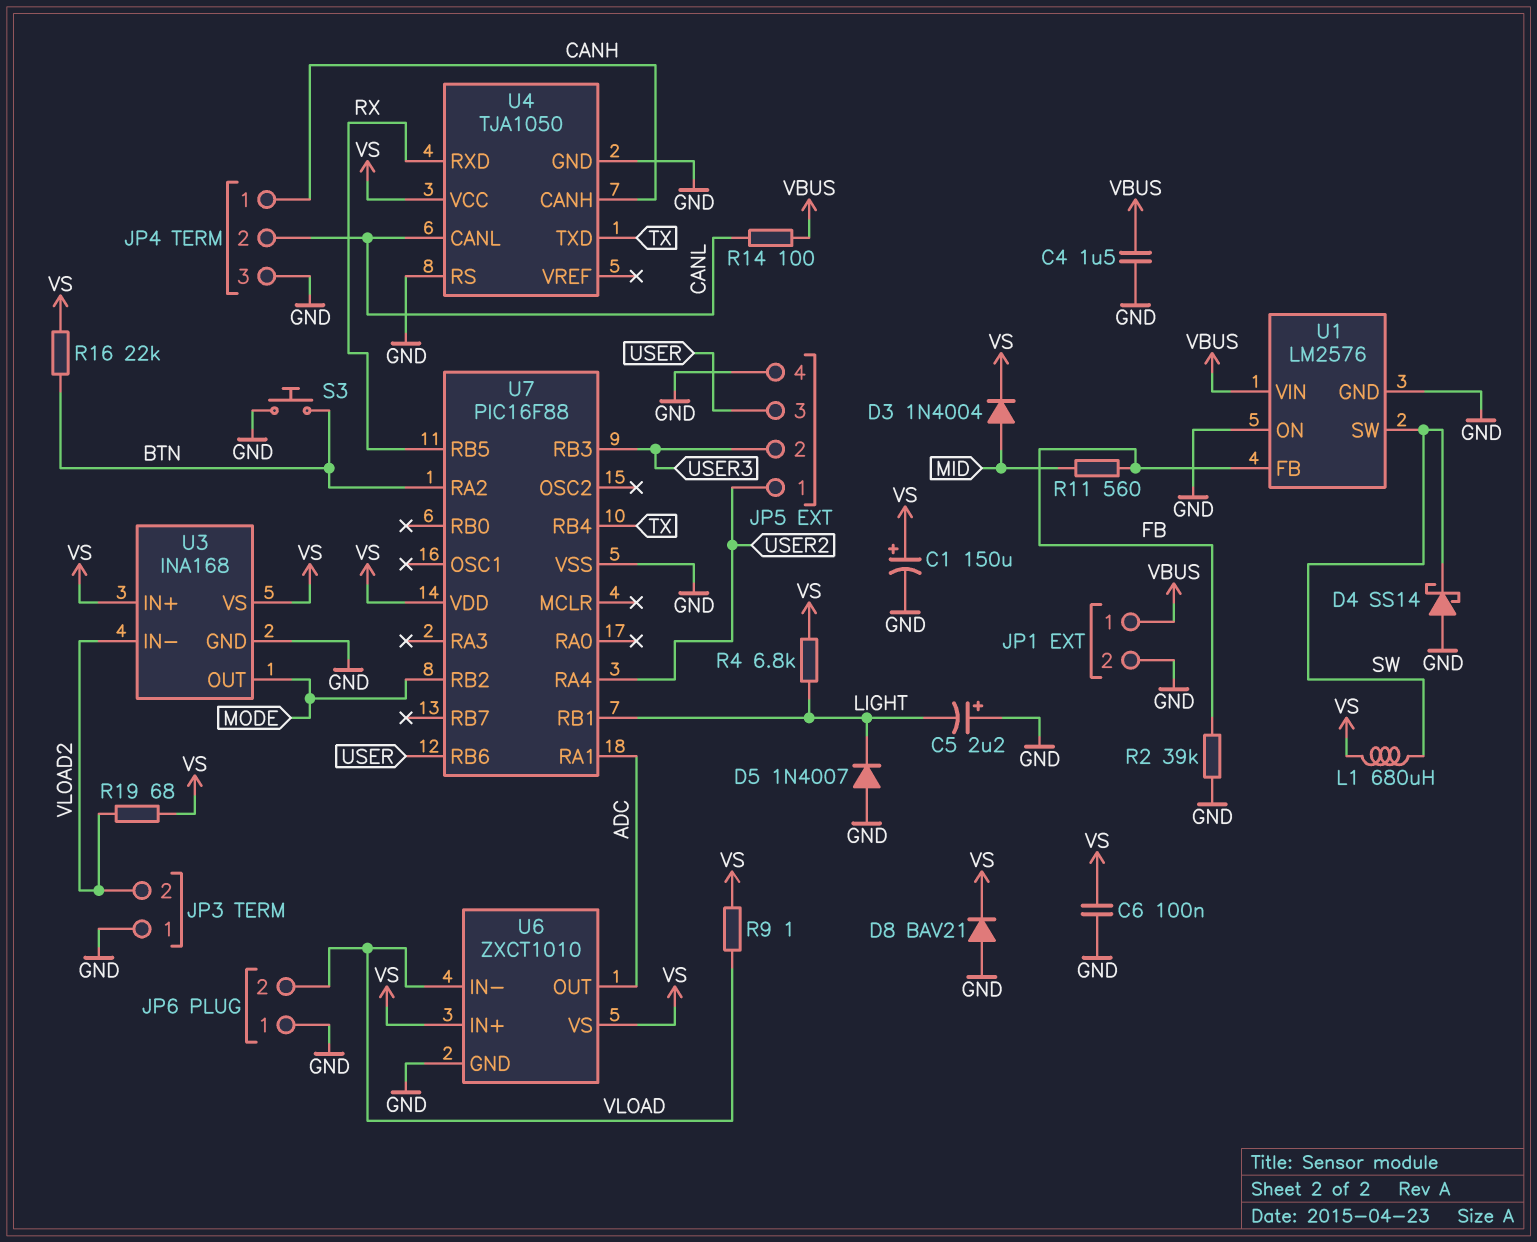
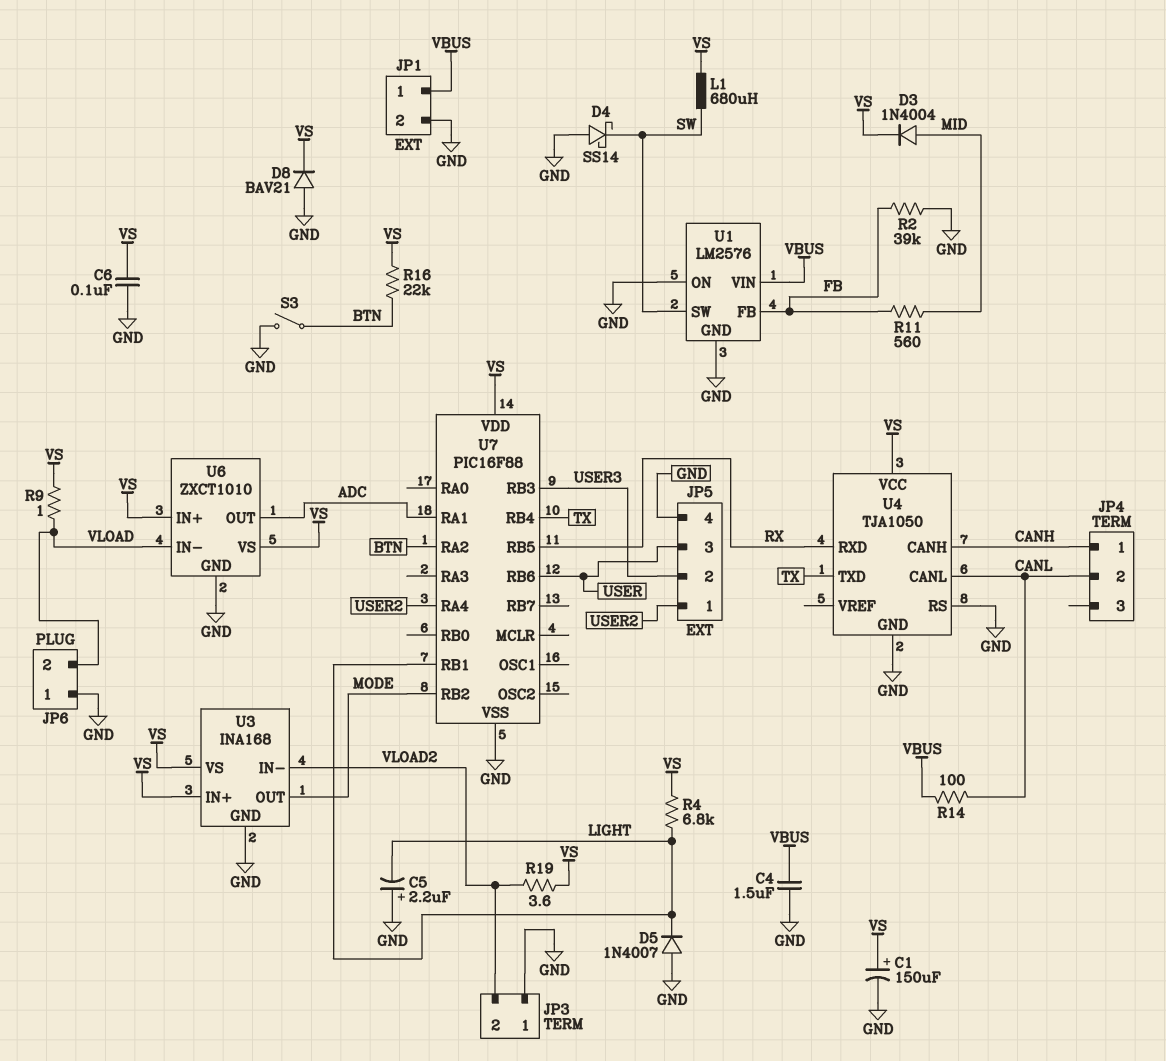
JP4 pin 3: GND -> none
R19: 68 (VLOAD2, VS) -> 3.6 (VLOAD2, VS)
S3: button (BTN, GND) -> switch (BTN, GND)

